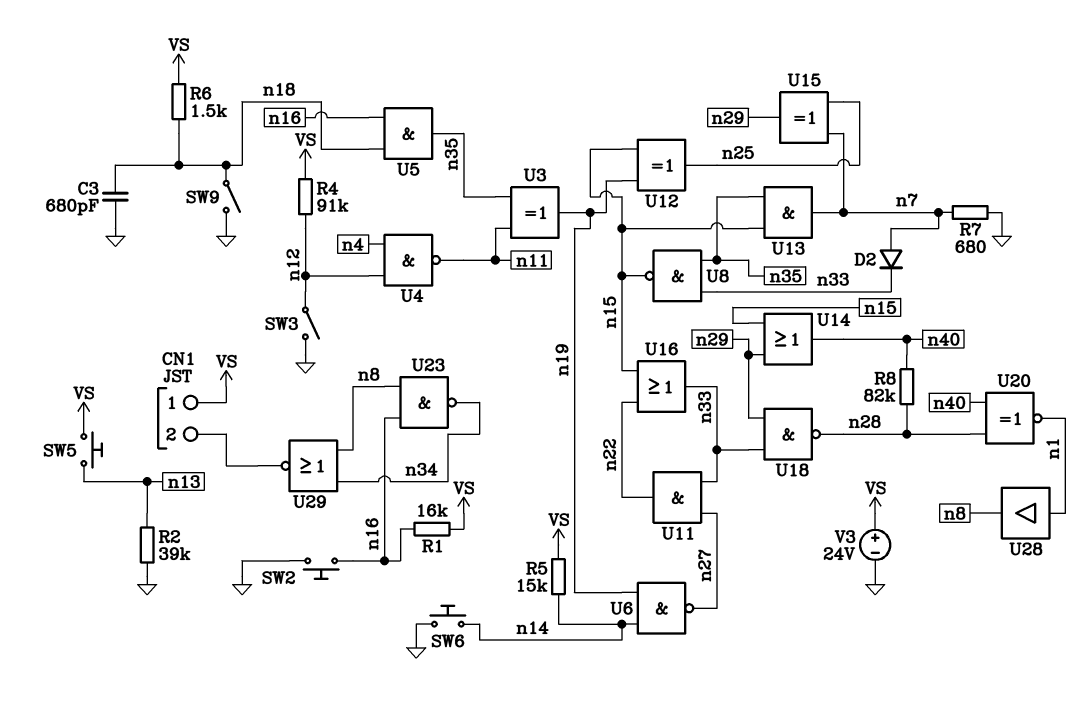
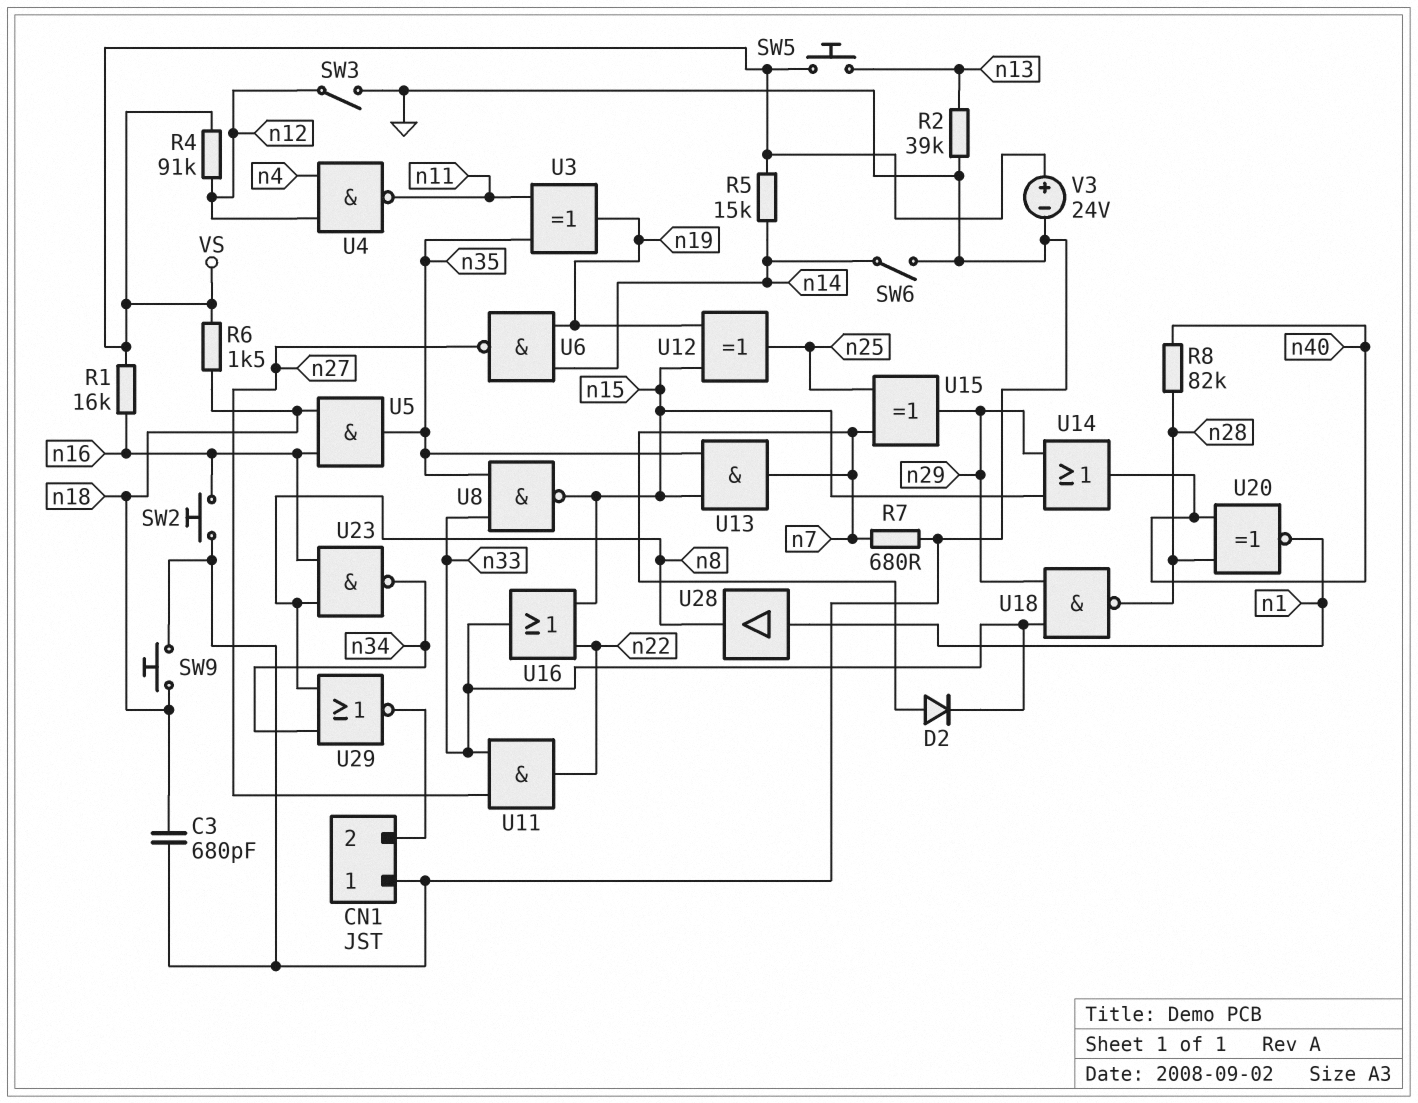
CN1 pin 1: VS -> GND
SW6: button (GND, n14) -> switch (GND, n14)
SW9: switch (GND, n18) -> button (GND, n18)

